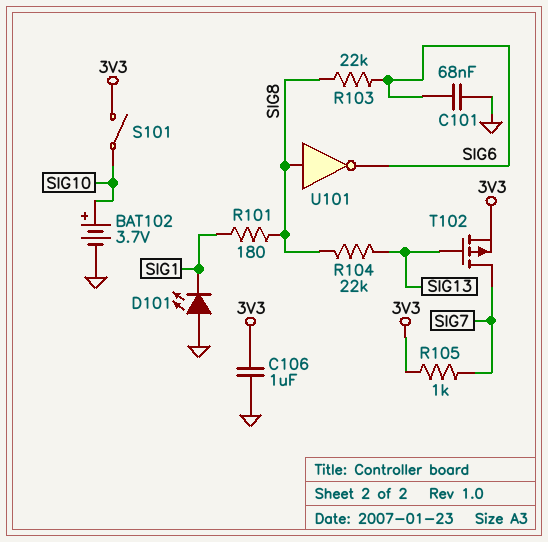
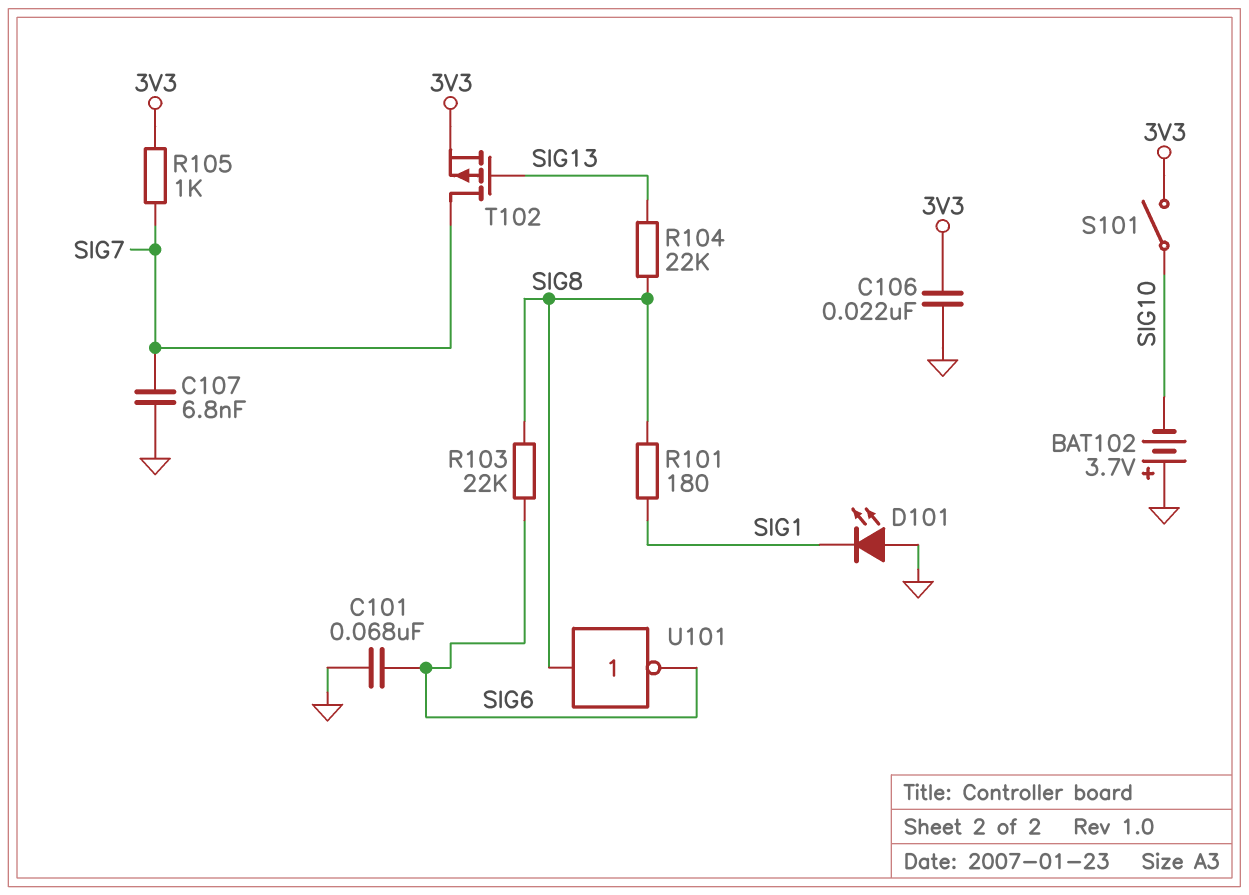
BAT102: 3.7V (plus SIG10, minus GND) -> 3.7V (plus GND, minus SIG10)
C106: 1uF (3V3, GND) -> 22nF (3V3, GND)
C107: none -> 6.8nF (GND, SIG7)

